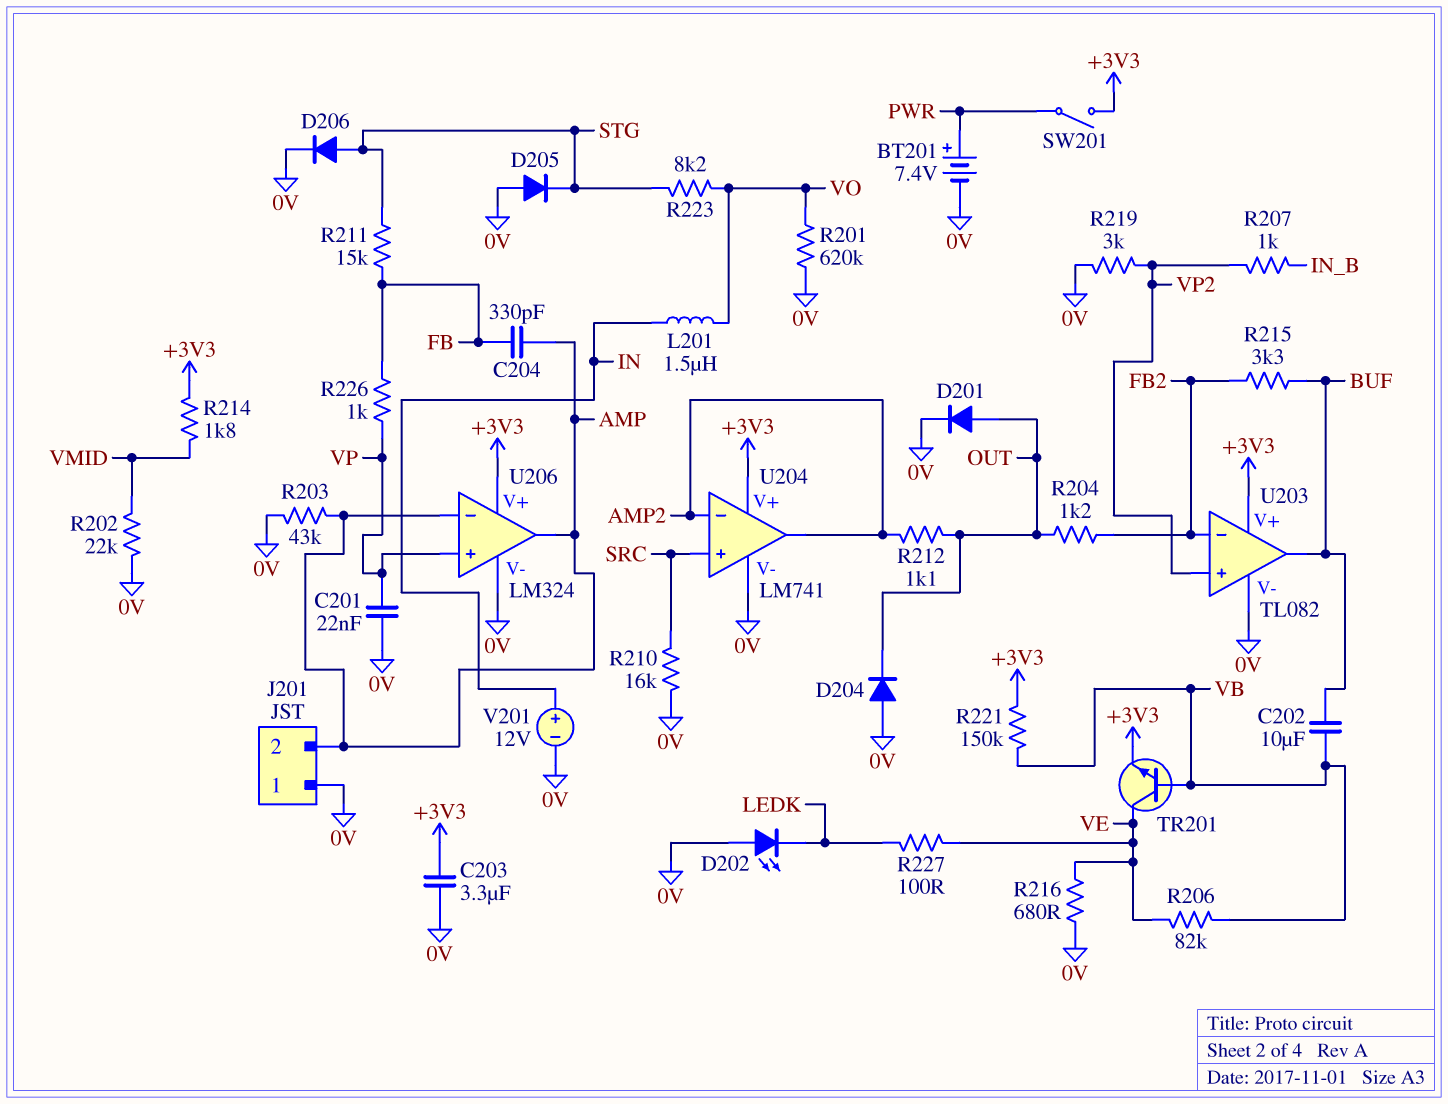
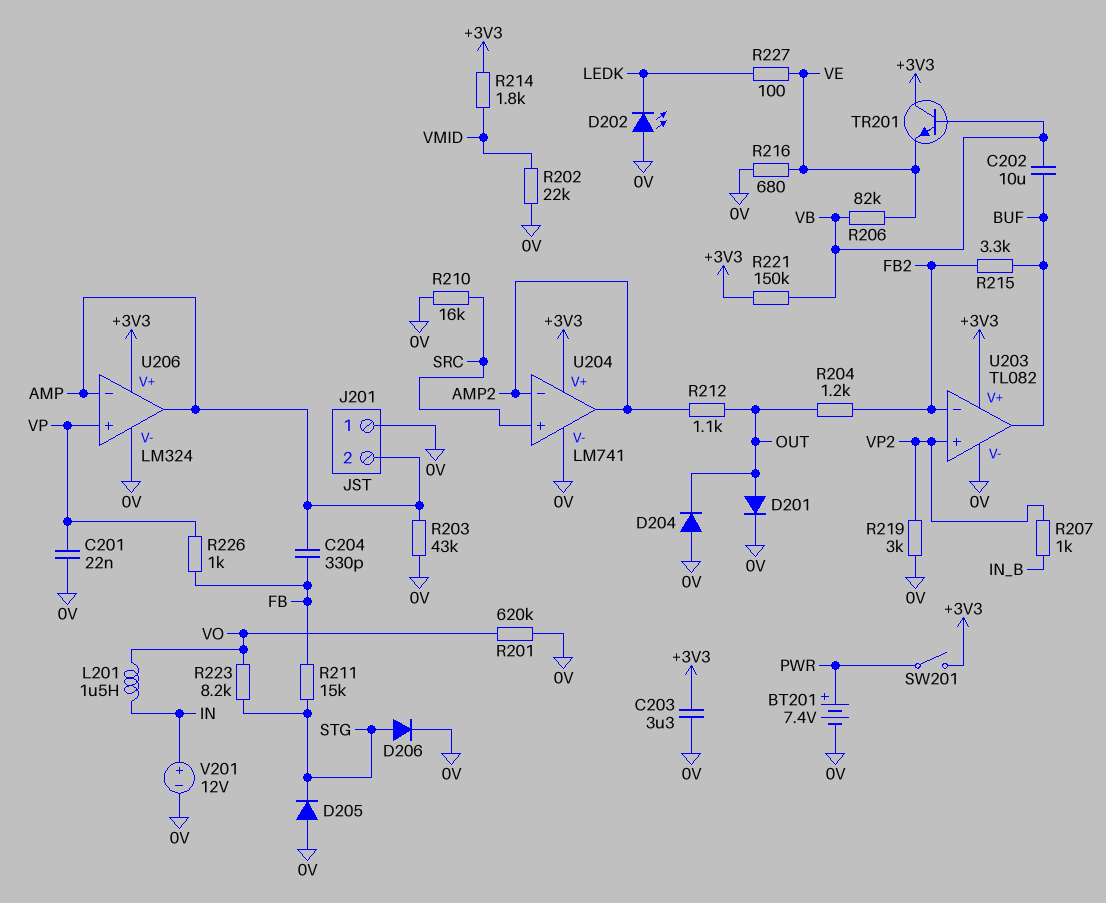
TR201: NPN (B VB, C VE, E +3V3) -> NPN (B VB, C +3V3, E VE)

